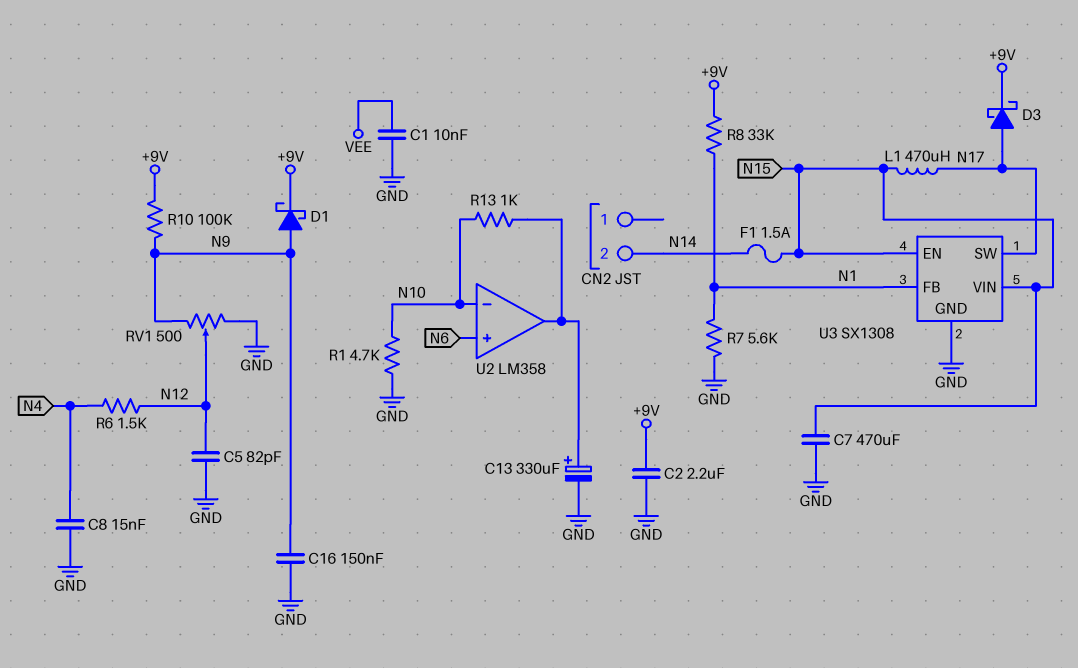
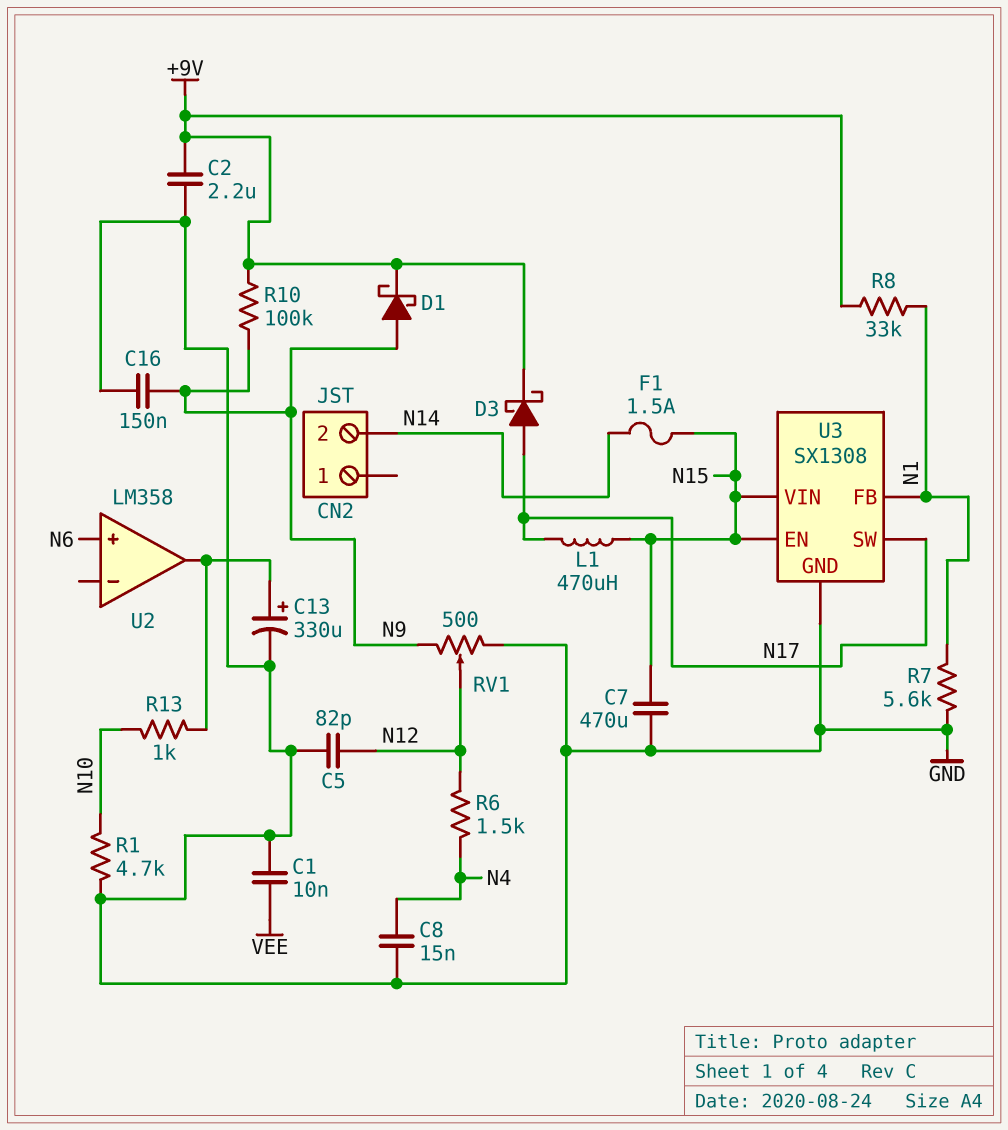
U2 pin in-: N10 -> none

